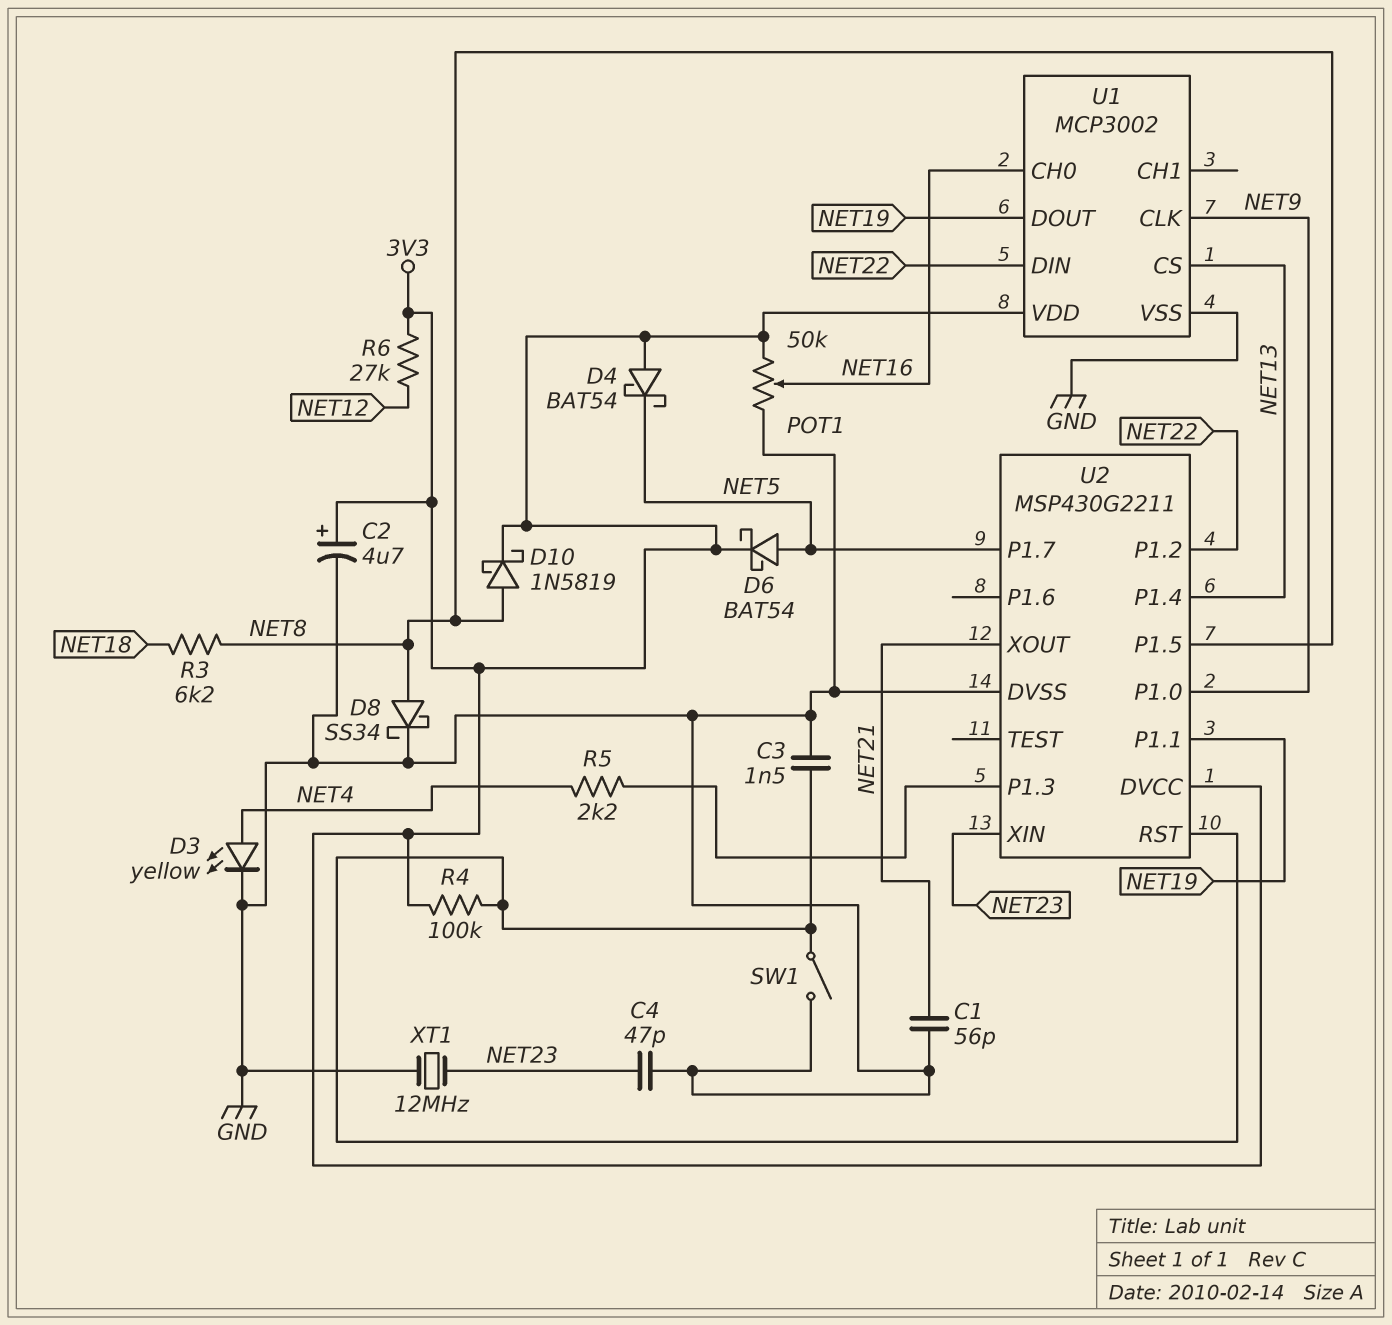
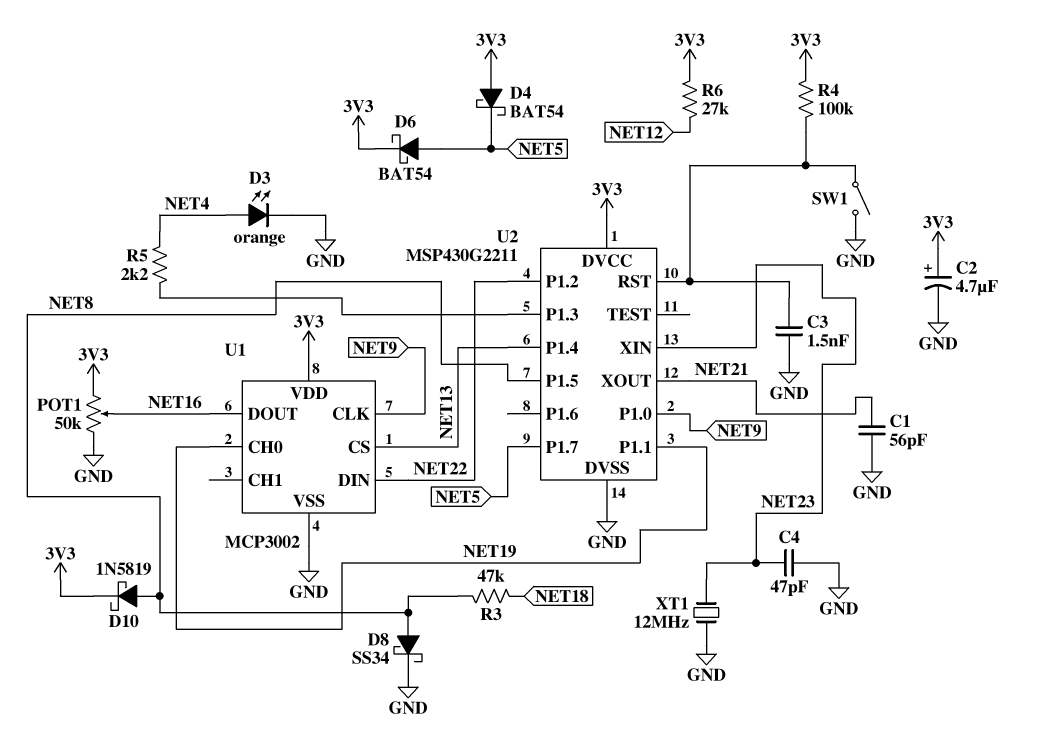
D3: LED yellow (A NET4, K GND) -> LED orange (A NET4, K GND)
R3: 6.2k (NET8, NET18) -> 47k (NET8, NET18)
U1 pin CH0: NET16 -> NET19
U1 pin DOUT: NET19 -> NET16

